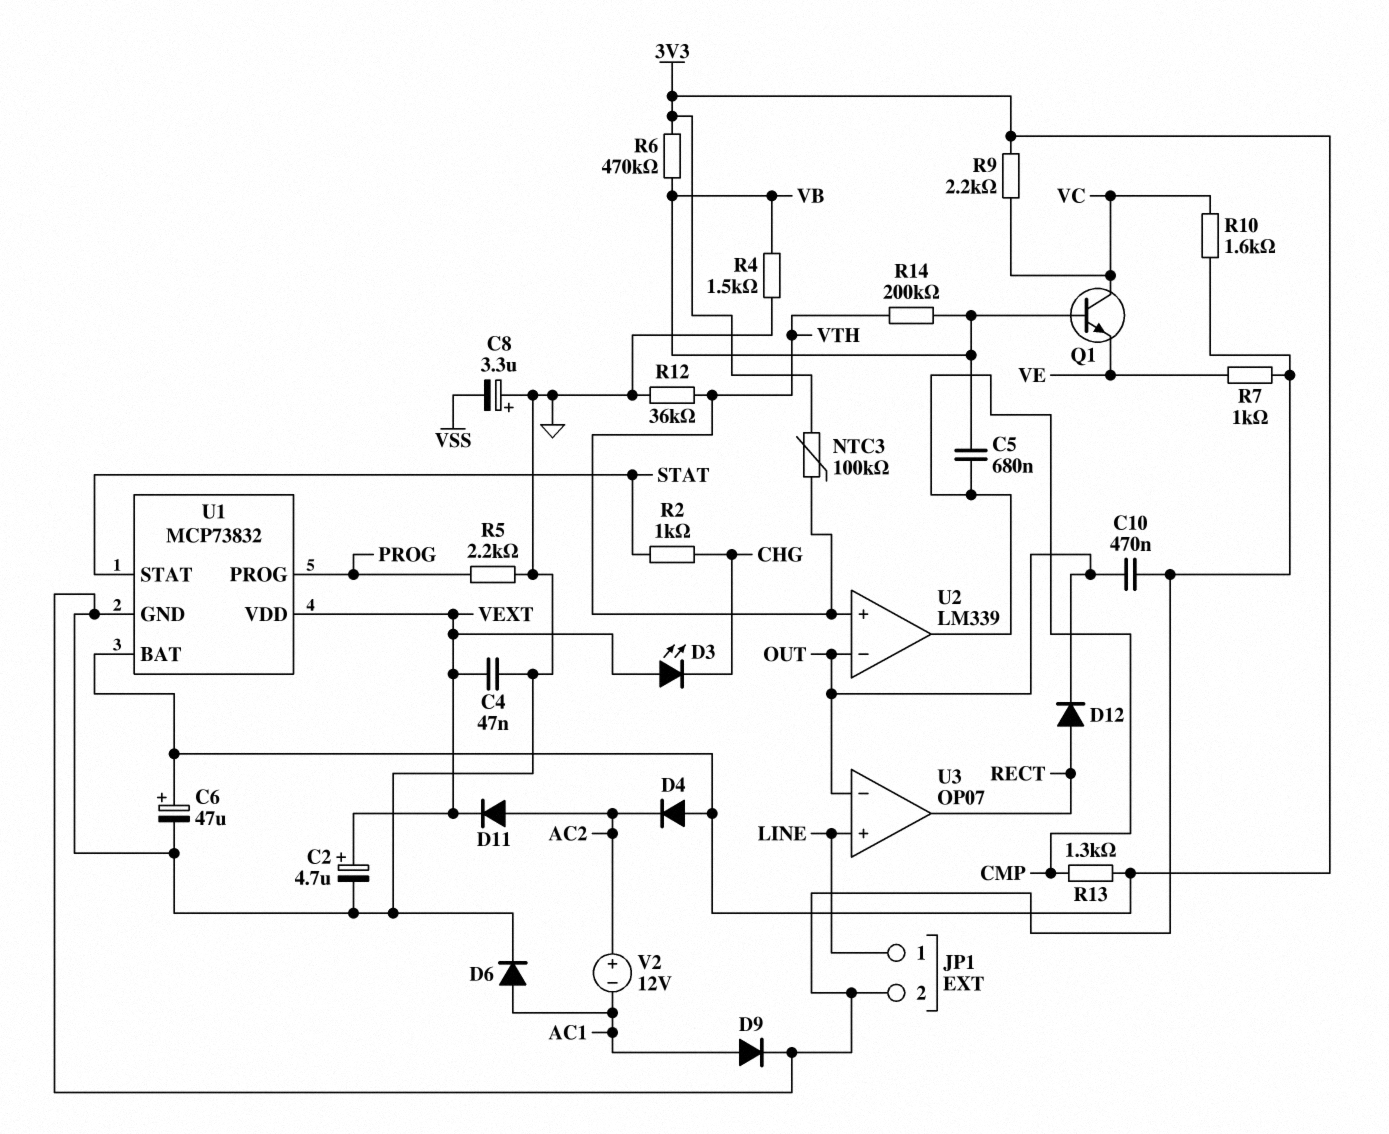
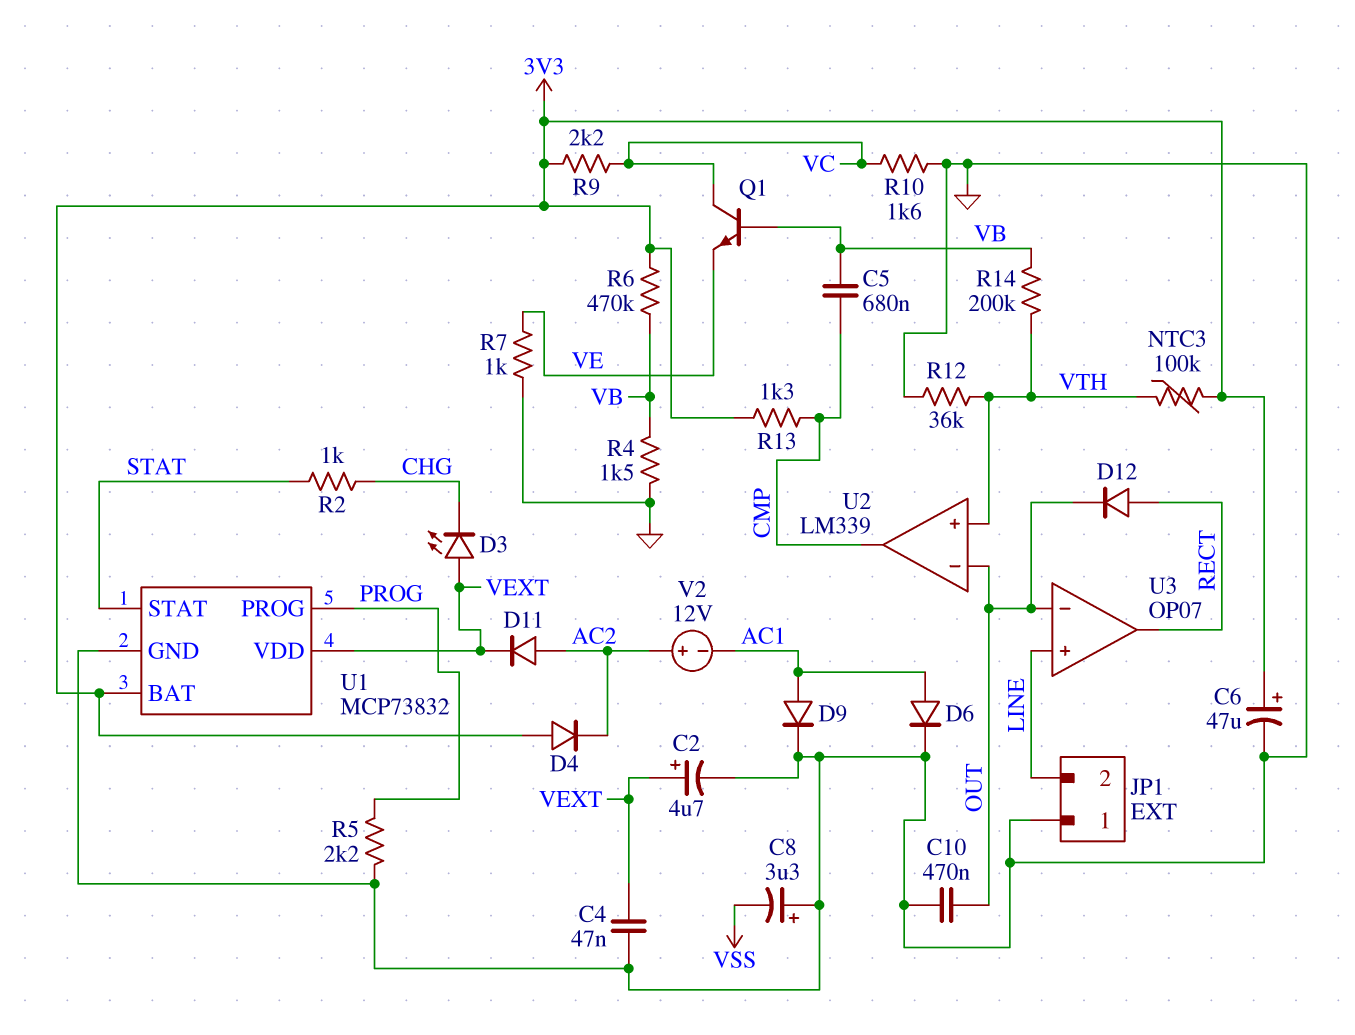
JP1 pin 1: LINE -> GND
JP1 pin 2: GND -> LINE

